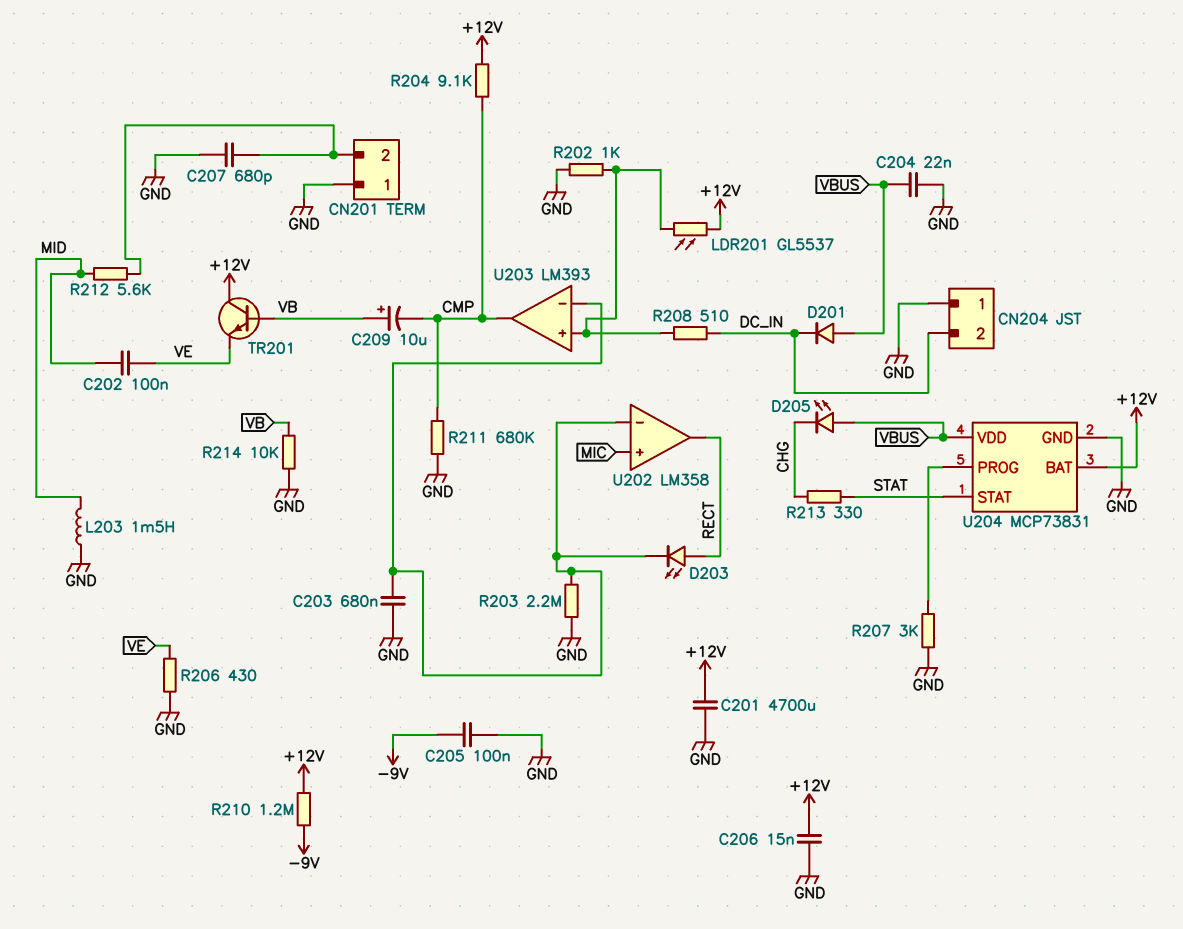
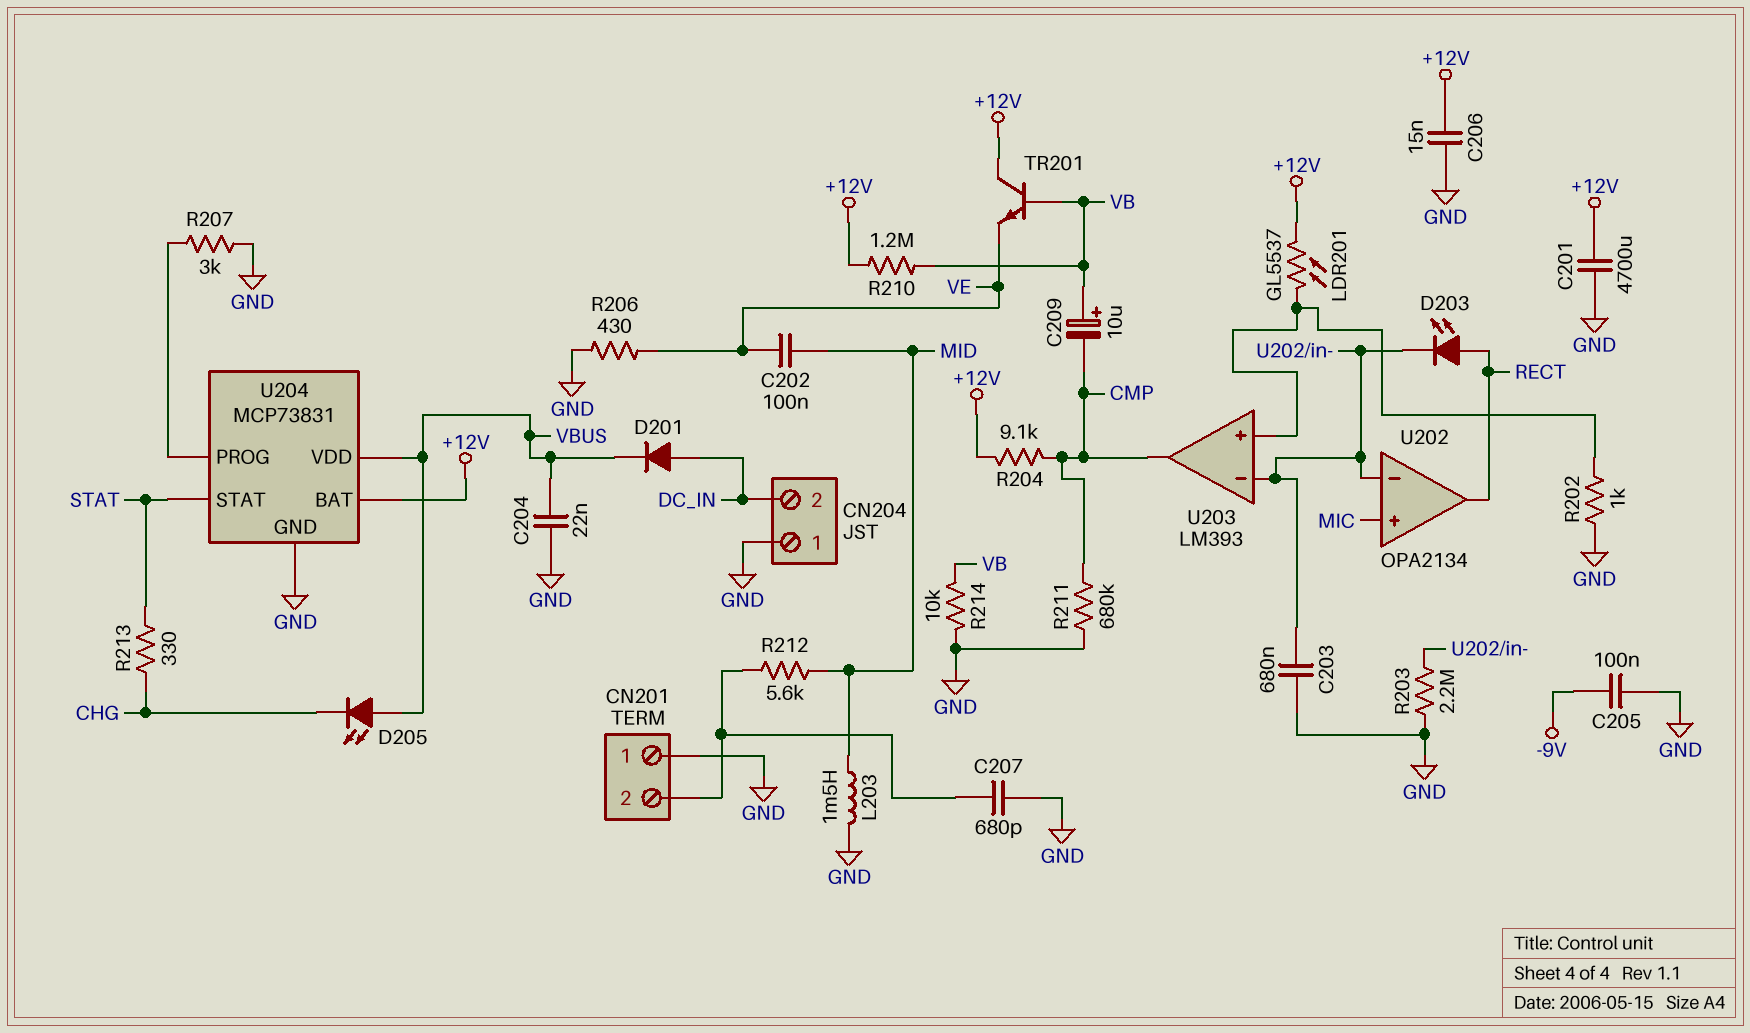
D201: diode (A VBUS, K DC_IN) -> diode (A DC_IN, K VBUS)
R208: 510 (DC_IN, U203/in+) -> none
R210: 1.2M (+12V, -9V) -> 1.2M (+12V, VB)
U202: LM358 -> OPA2134

